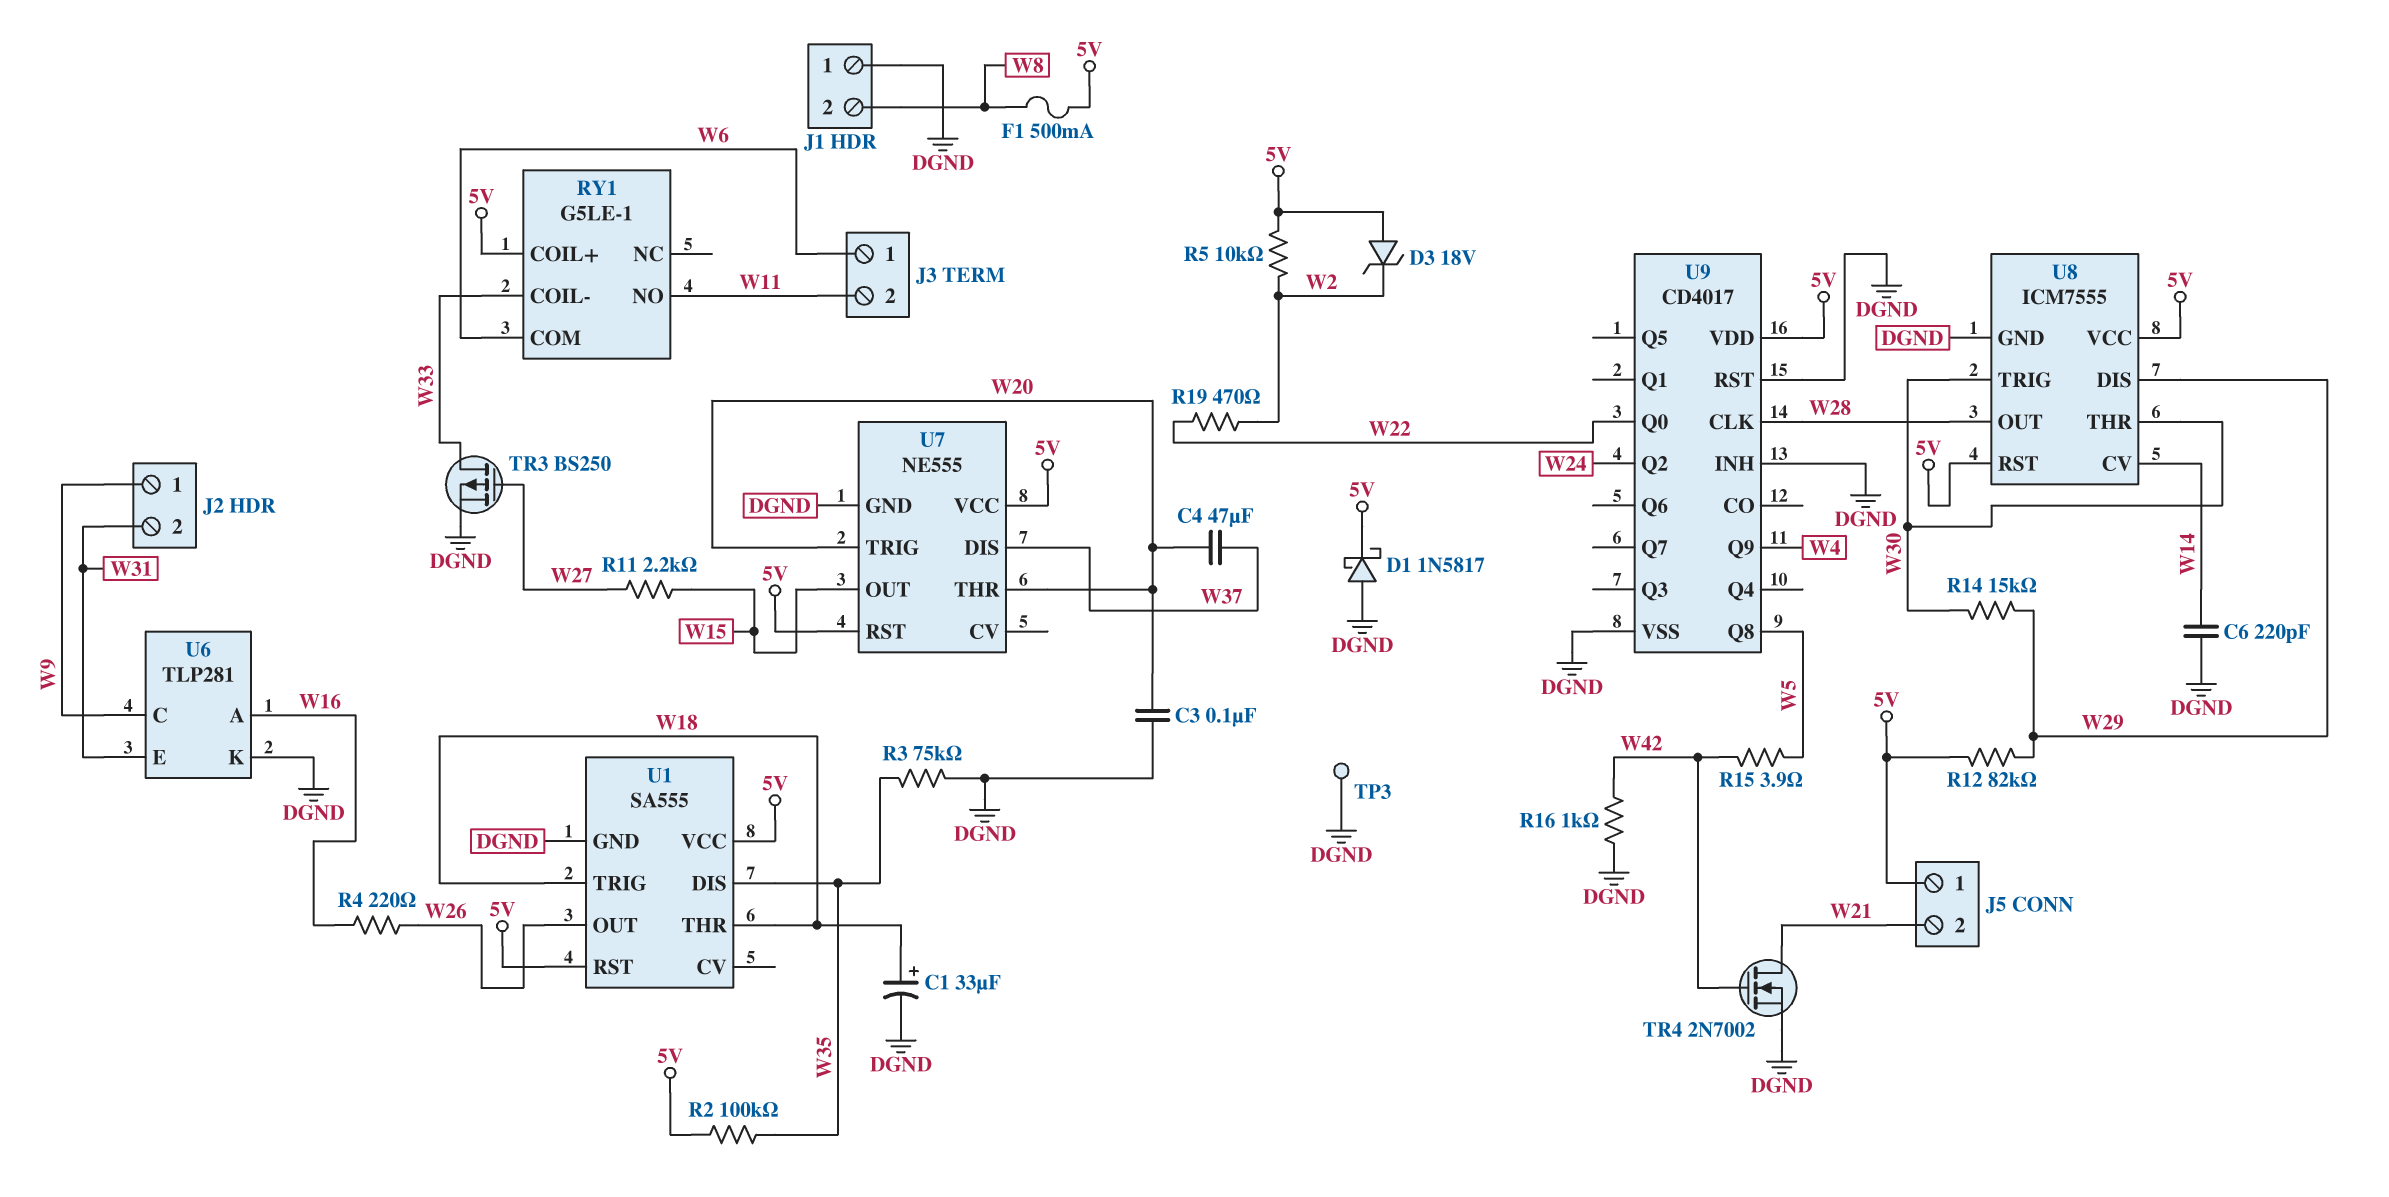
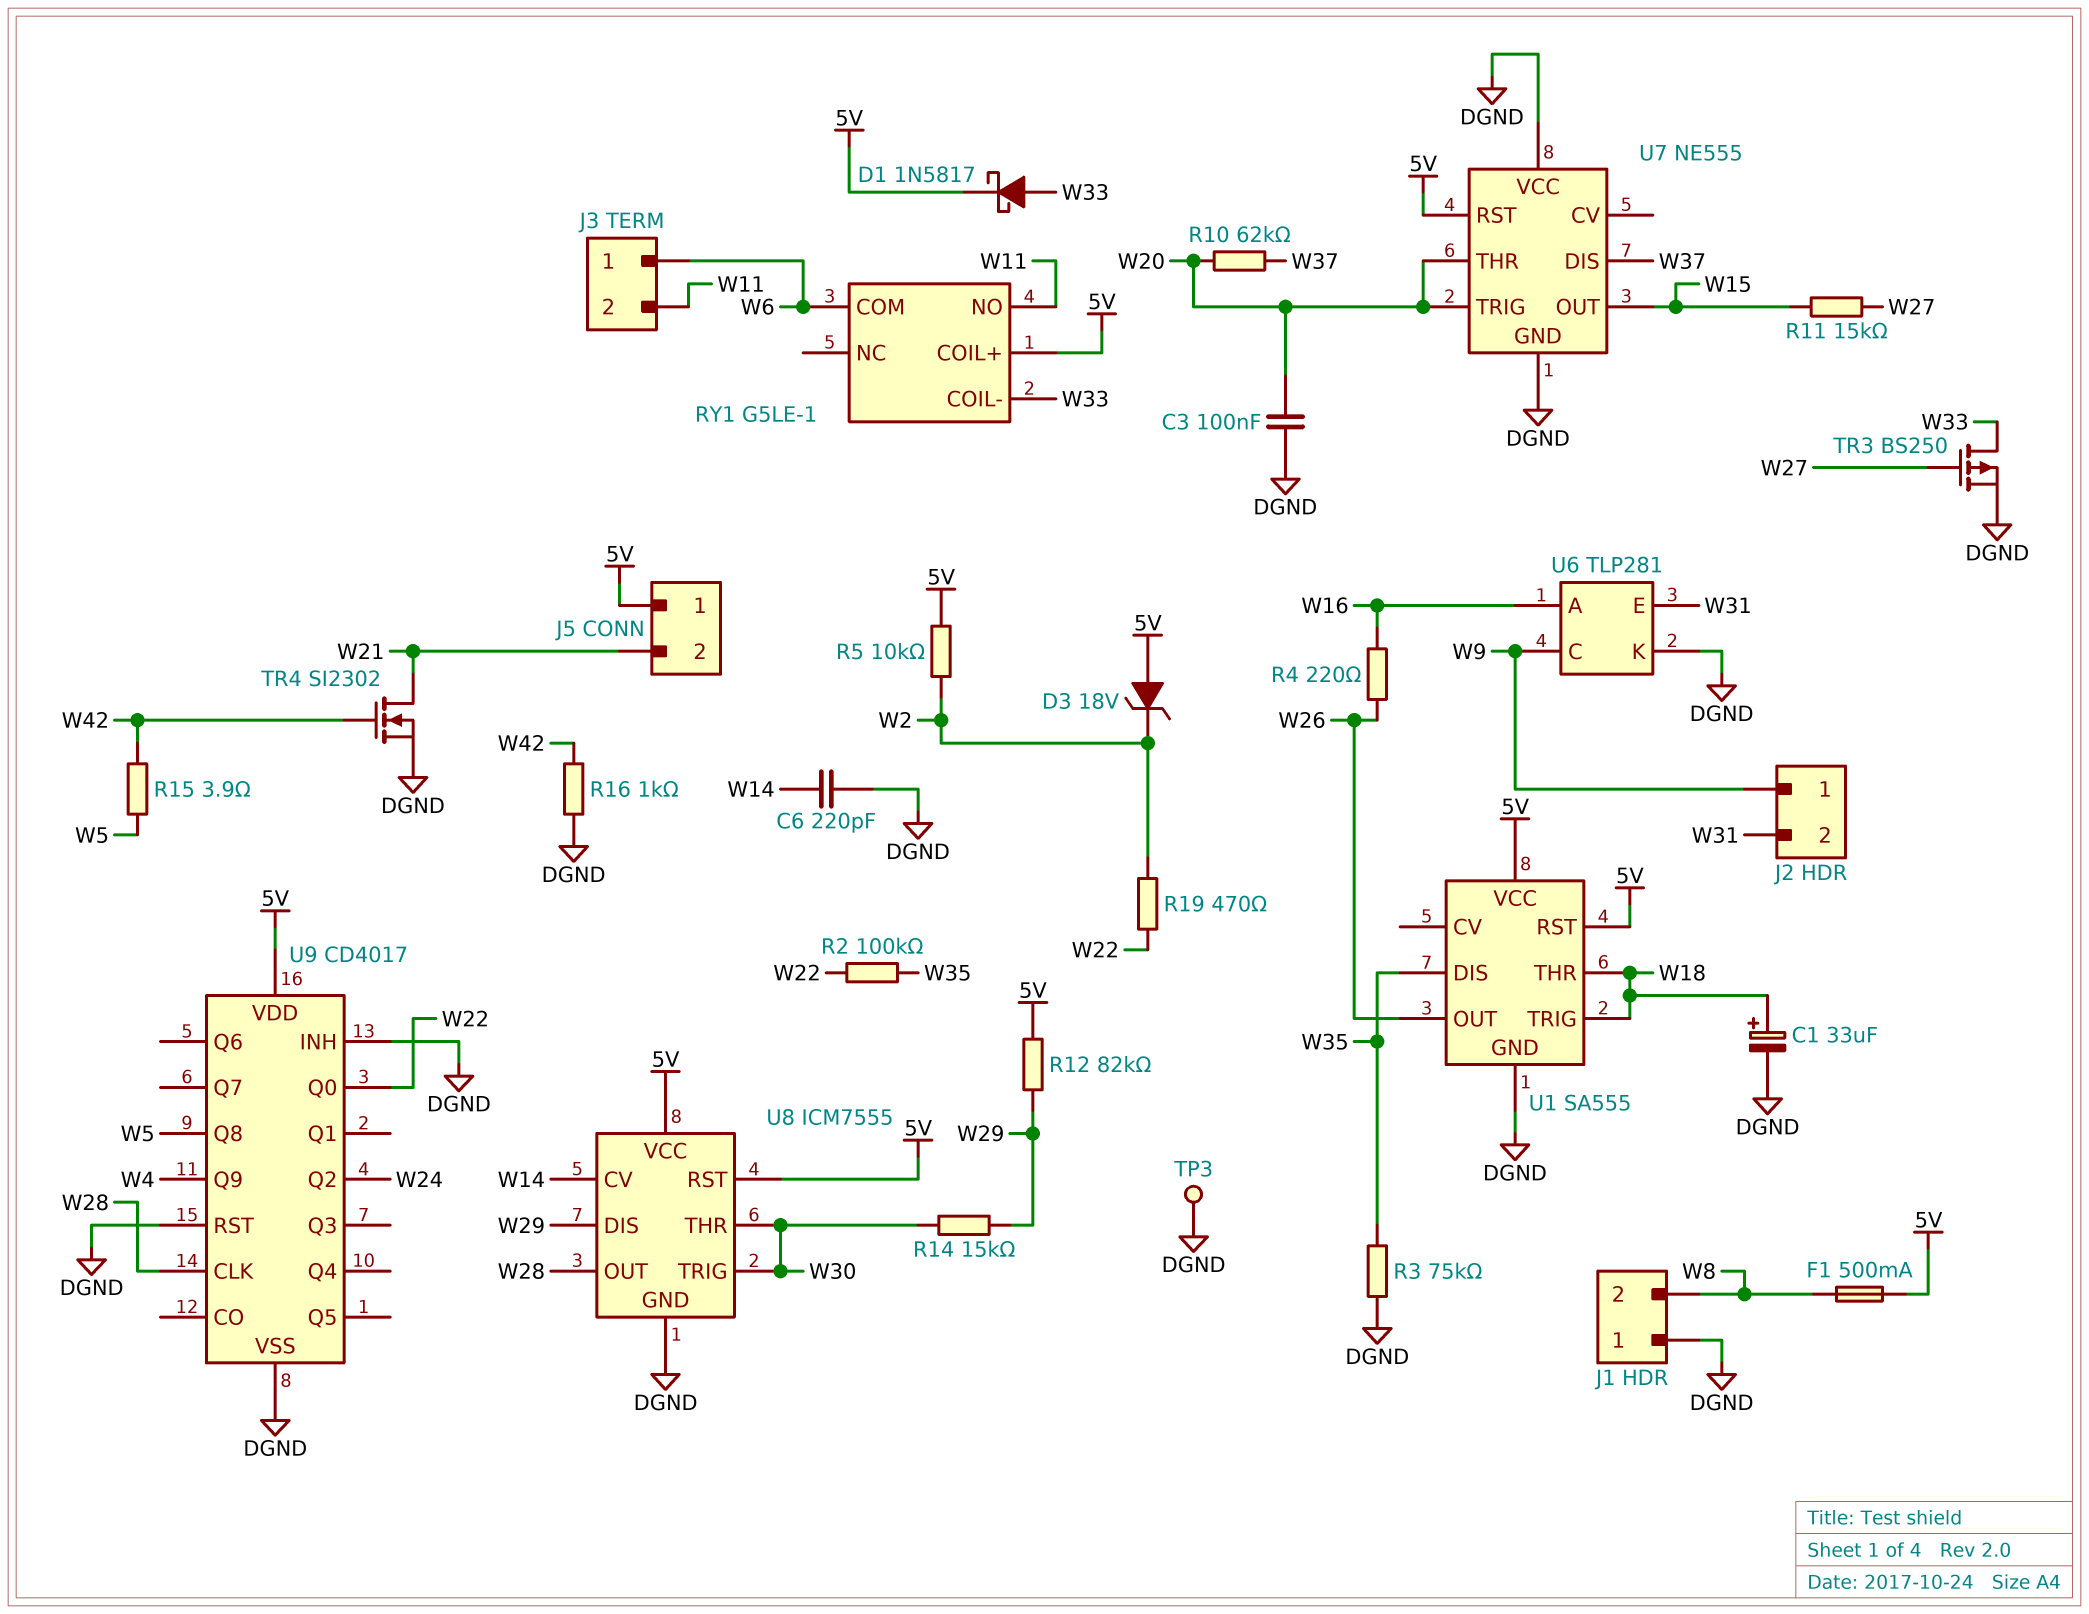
C4: 47uF (W20, W37) -> none
D1: schottky 1N5817 (A DGND, K 5V) -> schottky 1N5817 (A W33, K 5V)
R2: 100k (5V, W35) -> 100k (W22, W35)
R10: none -> 62k (W20, W37)
R11: 2.2k (W15, W27) -> 15k (W15, W27)
TR4: NMOS 2N7002 (G W42, D W21, S DGND) -> NMOS SI2302 (G W42, D W21, S DGND)
U7 pin VCC: 5V -> DGND

